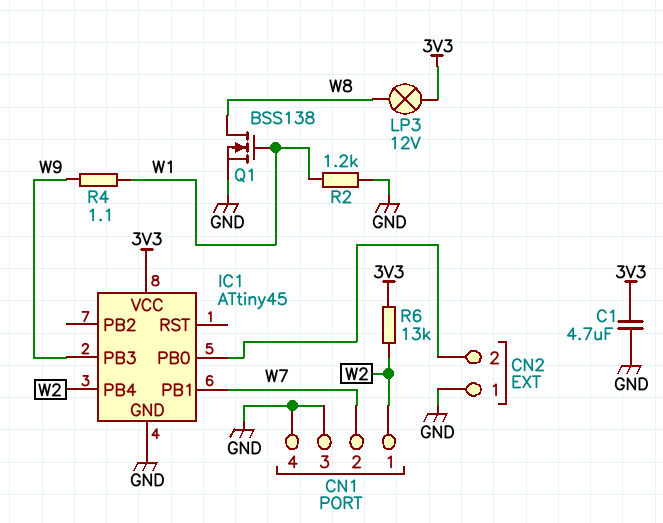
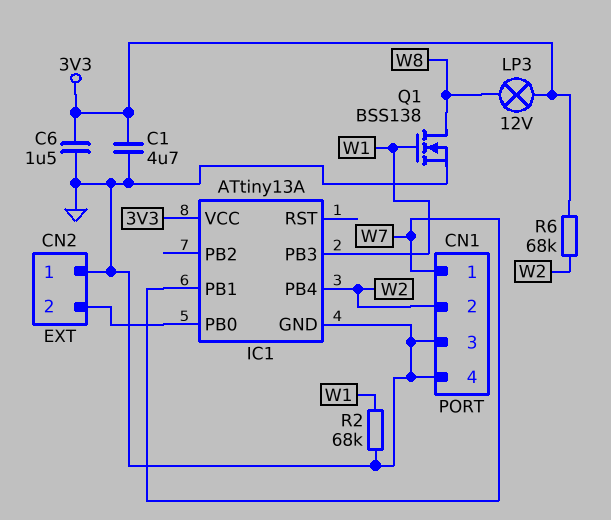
C6: none -> 1.5uF (3V3, GND)
CN1 pin 1: W2 -> W7
CN1 pin 2: W7 -> W2
IC1: ATtiny45 -> ATtiny13A
IC1 pin PB3: W9 -> W1
R2: 1.2k (GND, W1) -> 68k (GND, W1)
R4: 1.1 (W1, W9) -> none
R6: 13k (3V3, W2) -> 68k (3V3, W2)

